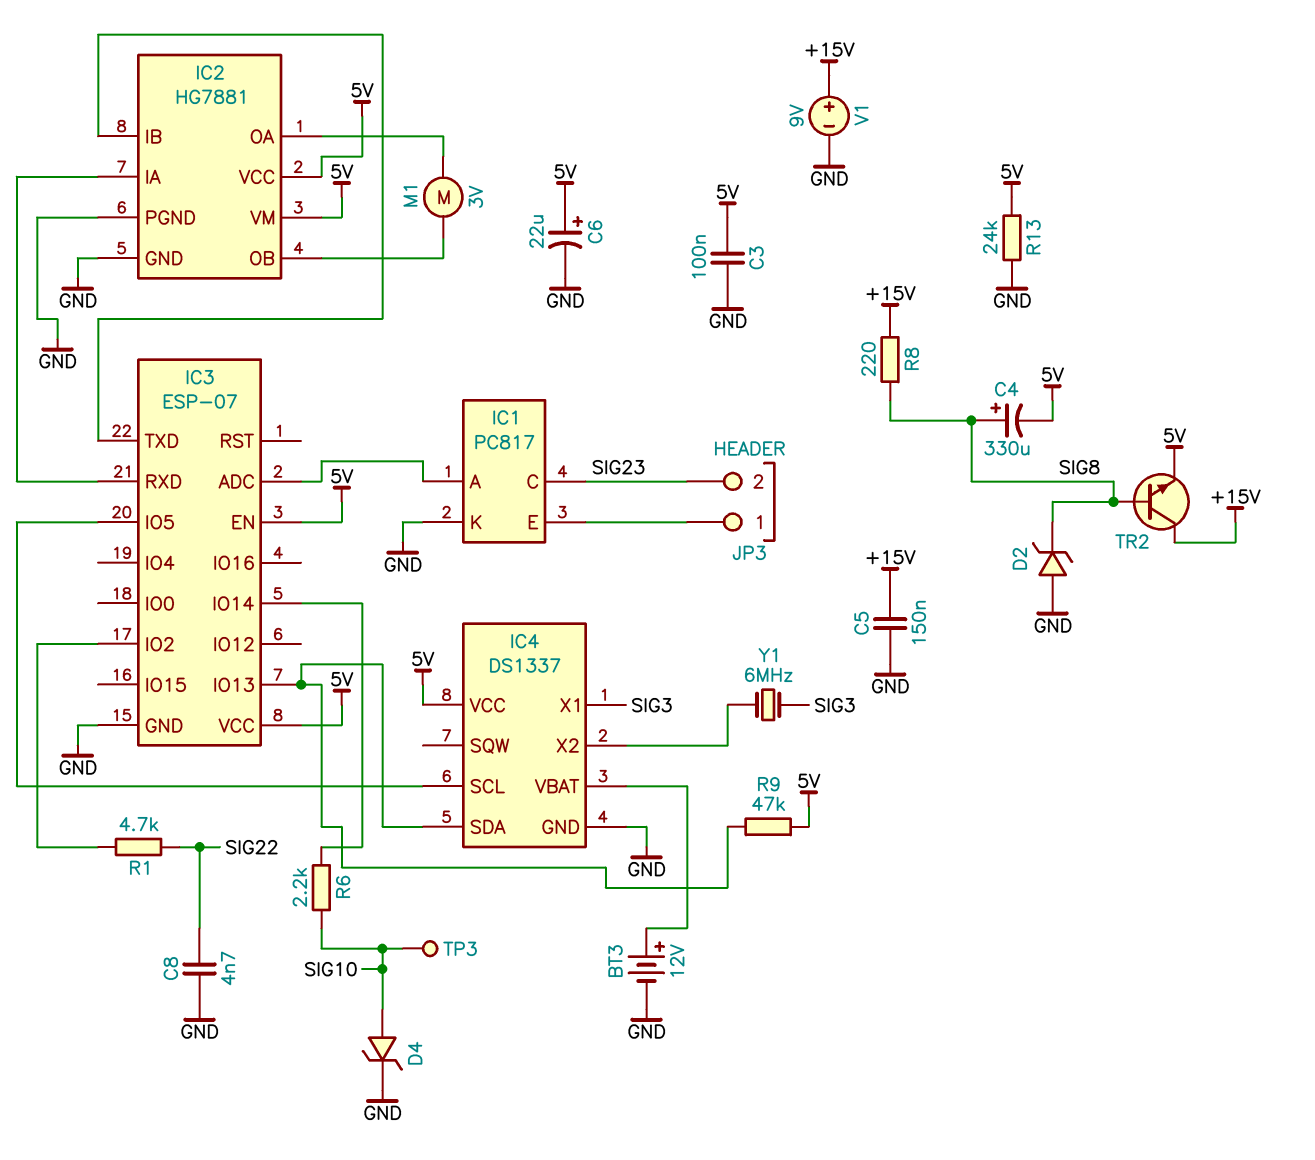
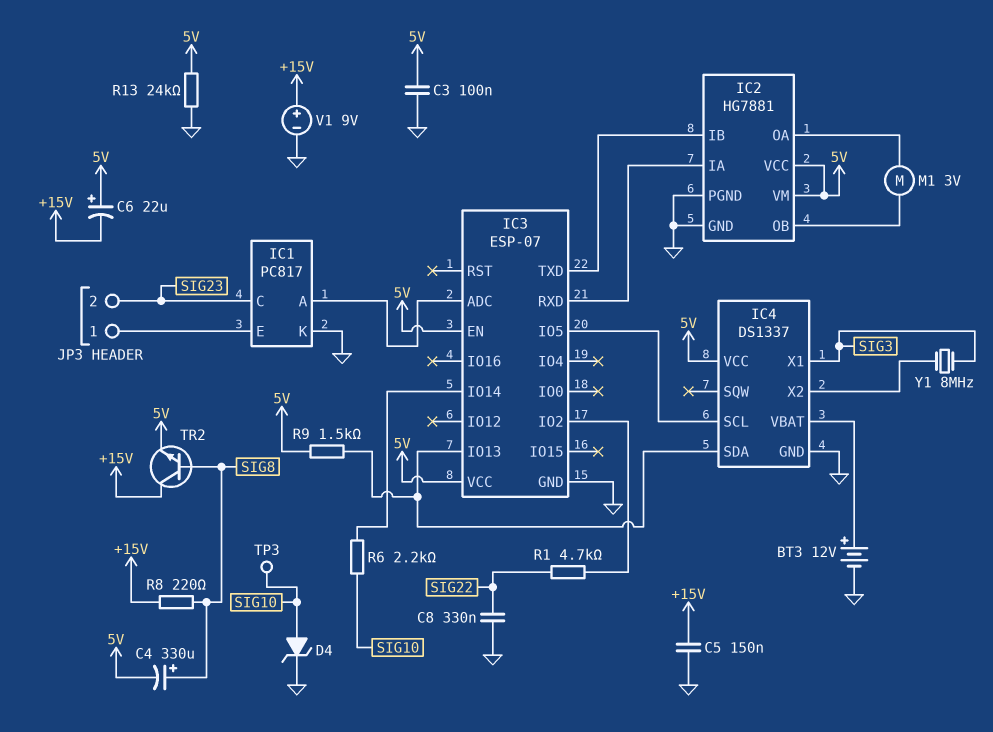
C6: 22uF (plus 5V, minus GND) -> 22uF (plus 5V, minus +15V)
C8: 4.7nF (GND, SIG22) -> 330nF (GND, SIG22)
D2: zener (A GND, K SIG8) -> none
R9: 47k (5V, IC3/IO13) -> 1.5k (5V, IC3/IO13)
Y1: 6MHz (IC4/X2, SIG3) -> 8MHz (IC4/X2, SIG3)

